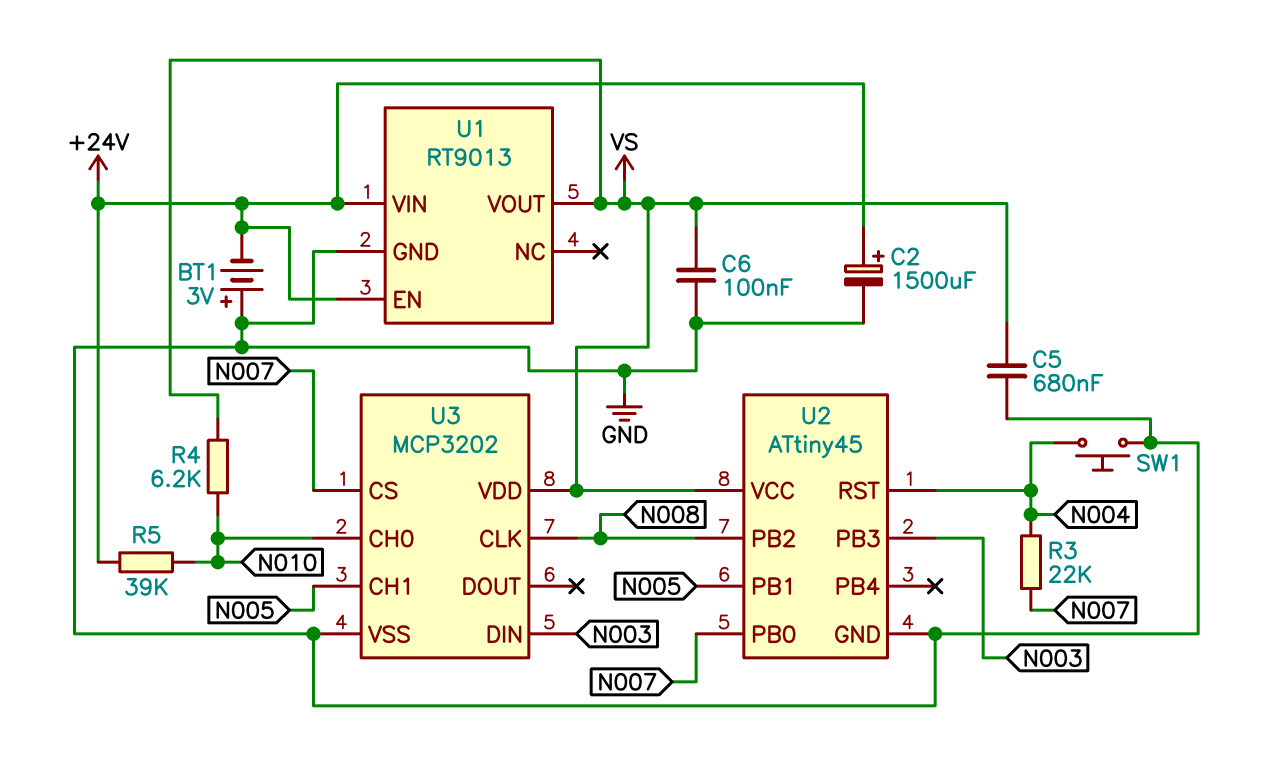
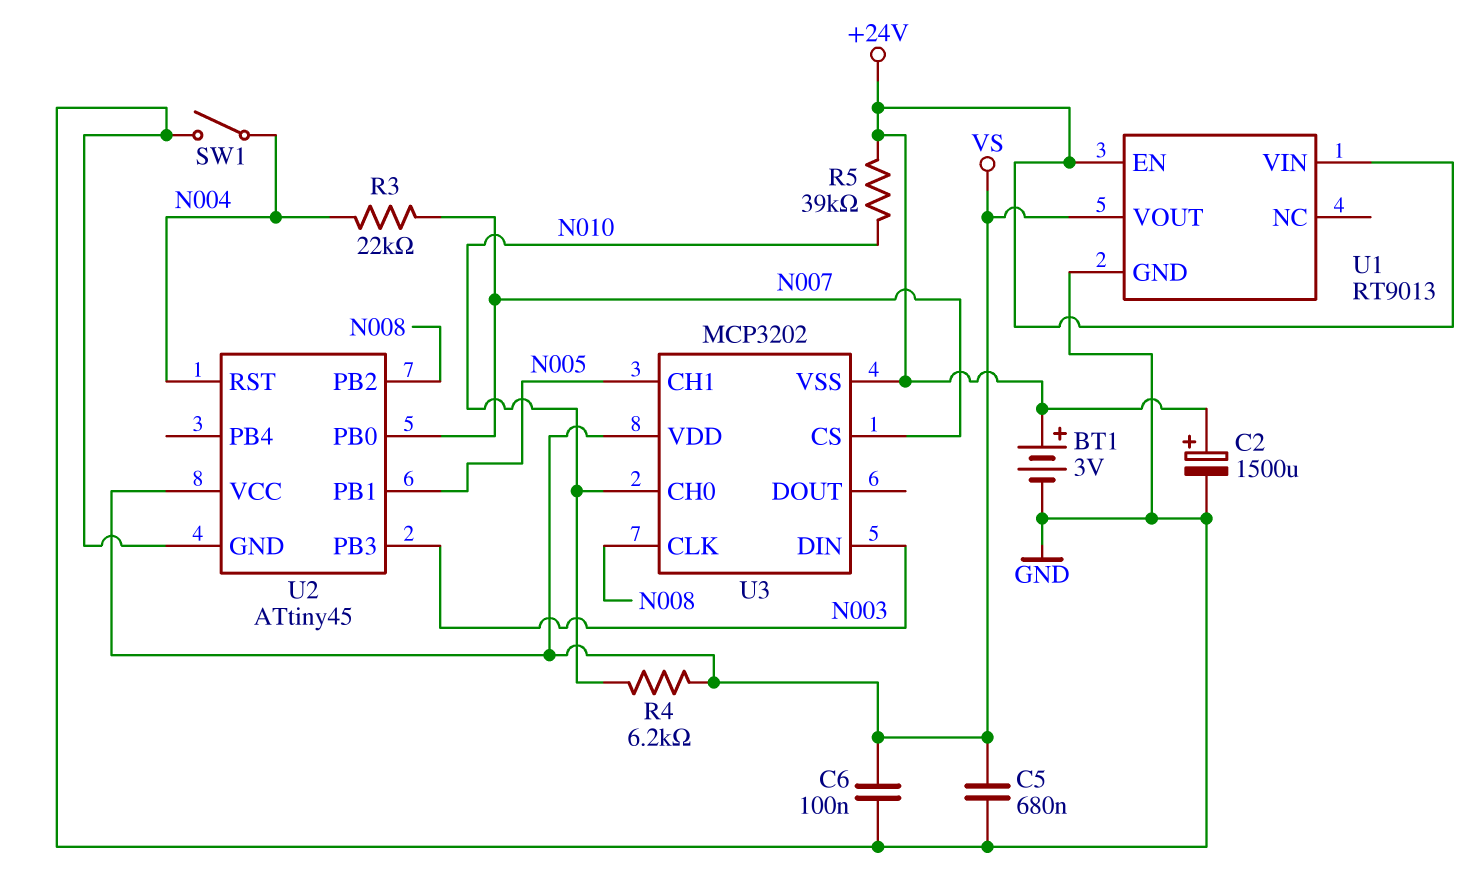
BT1: 3V (plus GND, minus +24V) -> 3V (plus +24V, minus GND)
SW1: button (GND, N004) -> switch (GND, N004)
U3 pin VSS: GND -> +24V

